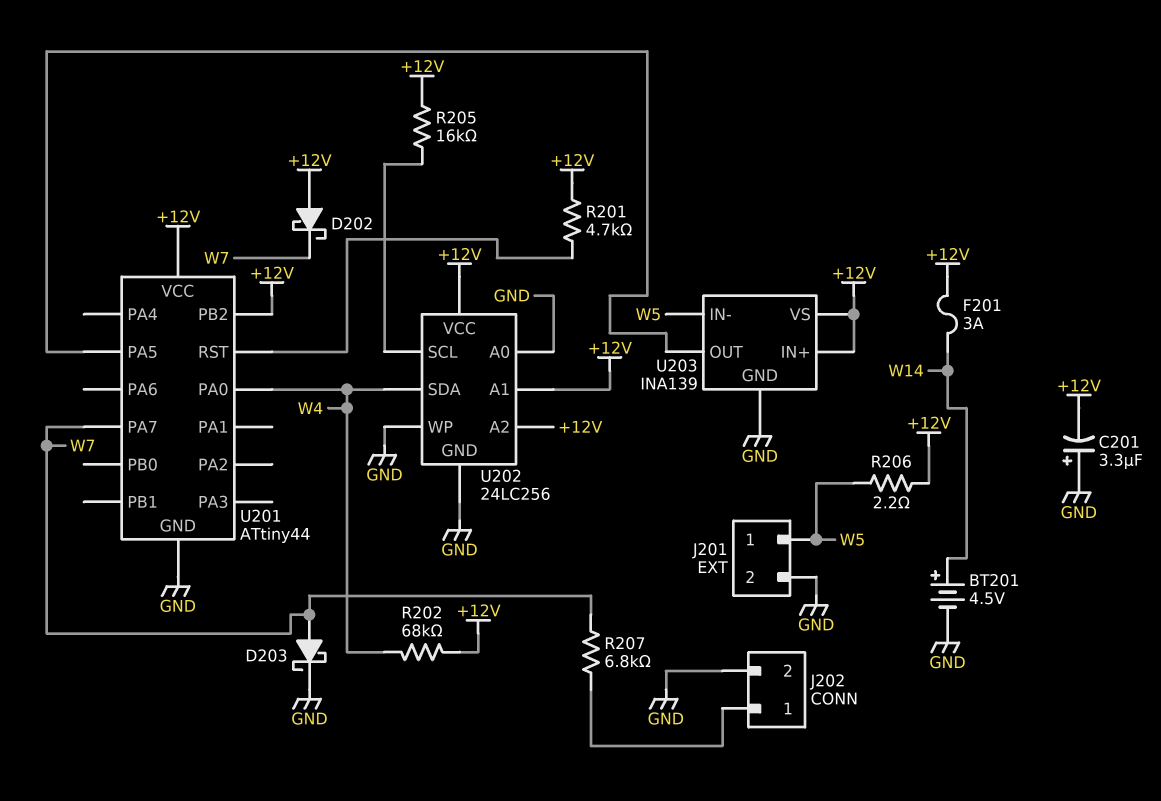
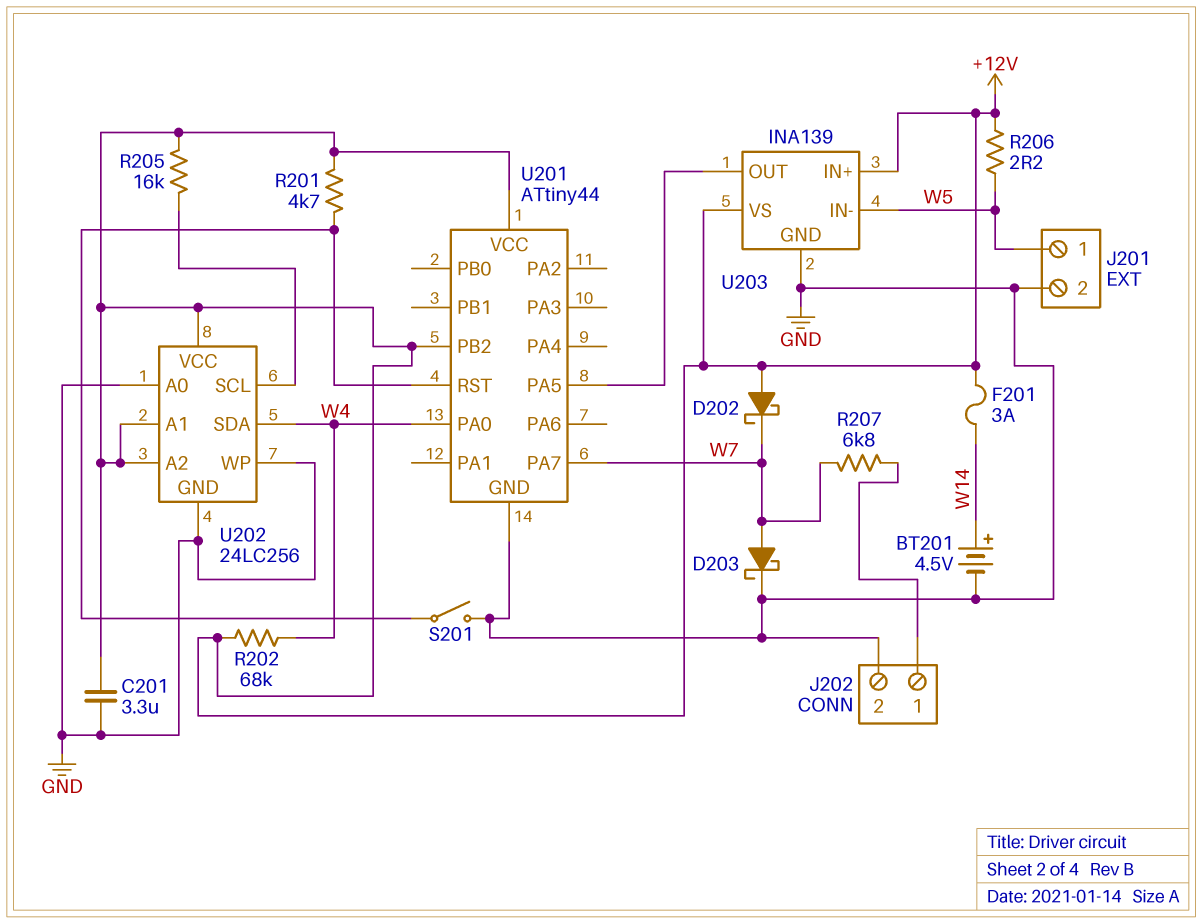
C201: 3.3uF (plus GND, minus +12V) -> 3.3uF (+12V, GND)
S201: none -> switch (GND, U201/RST)

